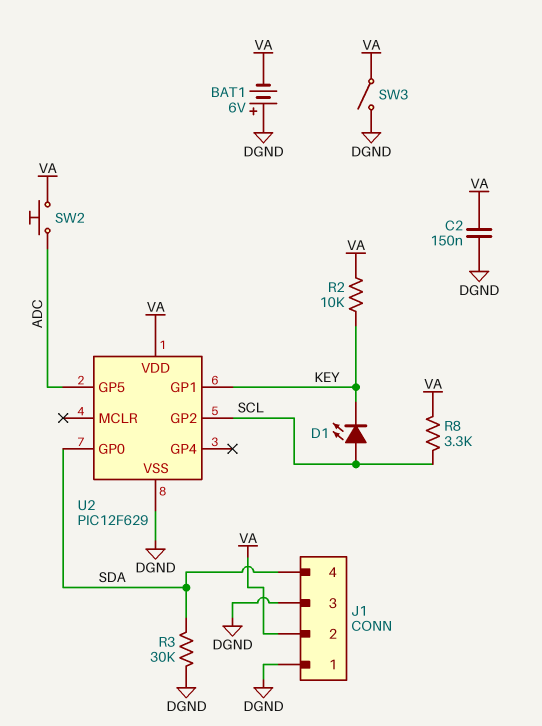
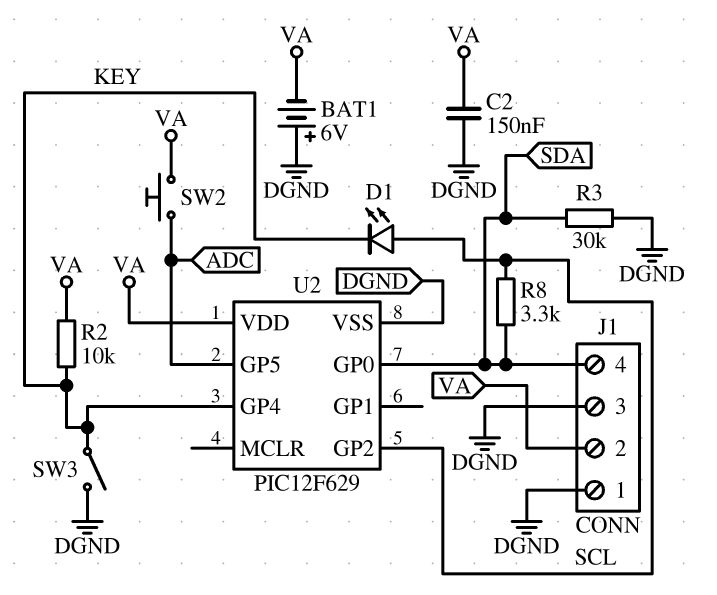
R8: 3.3k (SCL, VA) -> 3.3k (SCL, SDA)
SW3: switch (DGND, VA) -> switch (DGND, KEY)
U2 pin GP1: KEY -> none
U2 pin GP4: none -> KEY

